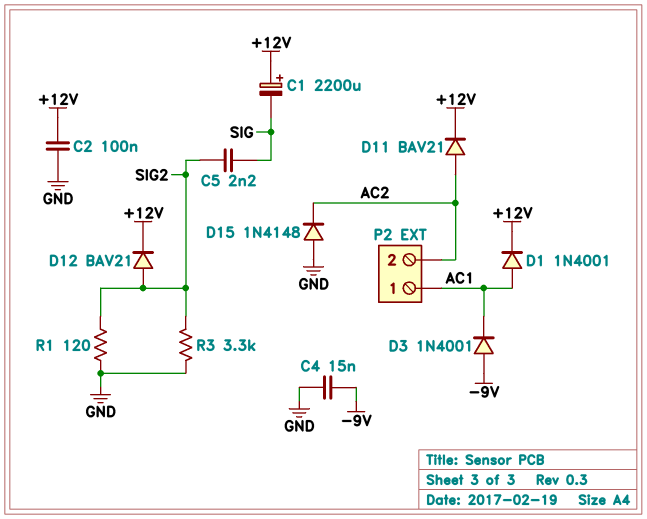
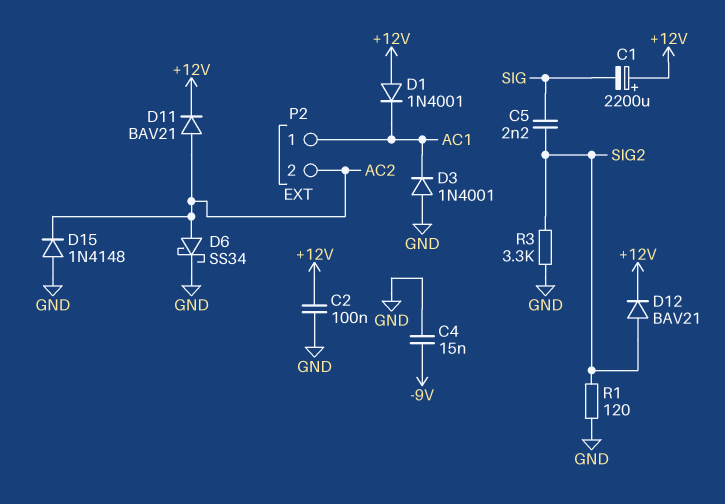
D1: diode 1N4001 (A AC1, K +12V) -> diode 1N4001 (A +12V, K AC1)
D3: diode 1N4001 (A -9V, K AC1) -> diode 1N4001 (A GND, K AC1)
D6: none -> schottky SS34 (A AC2, K GND)

